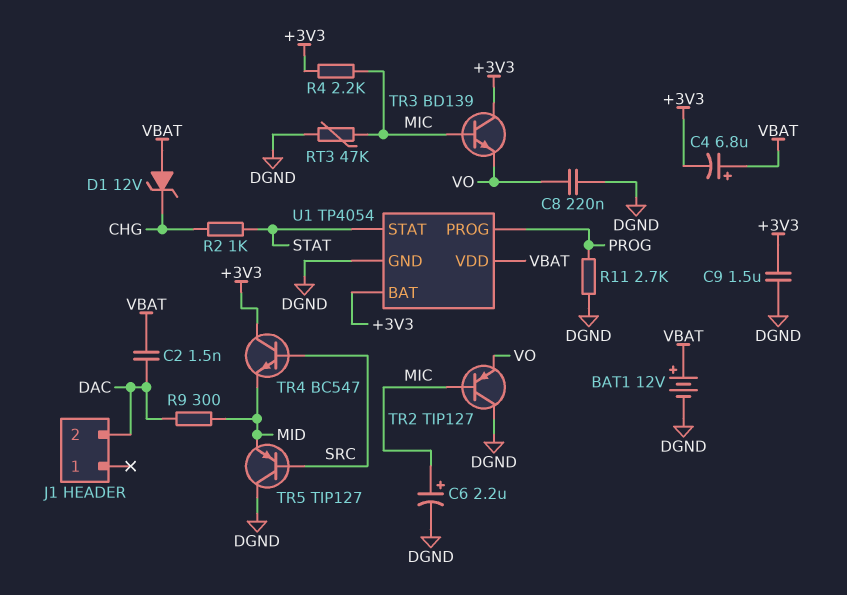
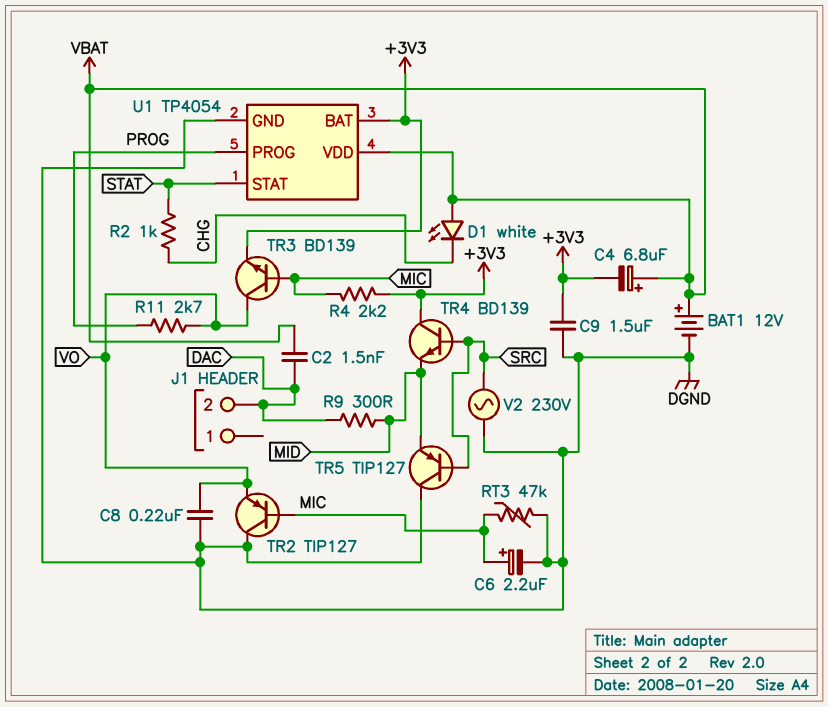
D1: zener 12V (A VBAT, K CHG) -> LED white (A VBAT, K CHG)
R11: 2.7k (DGND, PROG) -> 2.7k (PROG, VO)
TR3: NPN BD139 (B MIC, C +3V3, E VO) -> NPN BD139 (B MIC, C VO, E +3V3)
TR4: NPN BC547 (B SRC, C +3V3, E MID) -> NPN BD139 (B SRC, C +3V3, E MID)
V2: none -> AC 230V (DGND, SRC)

